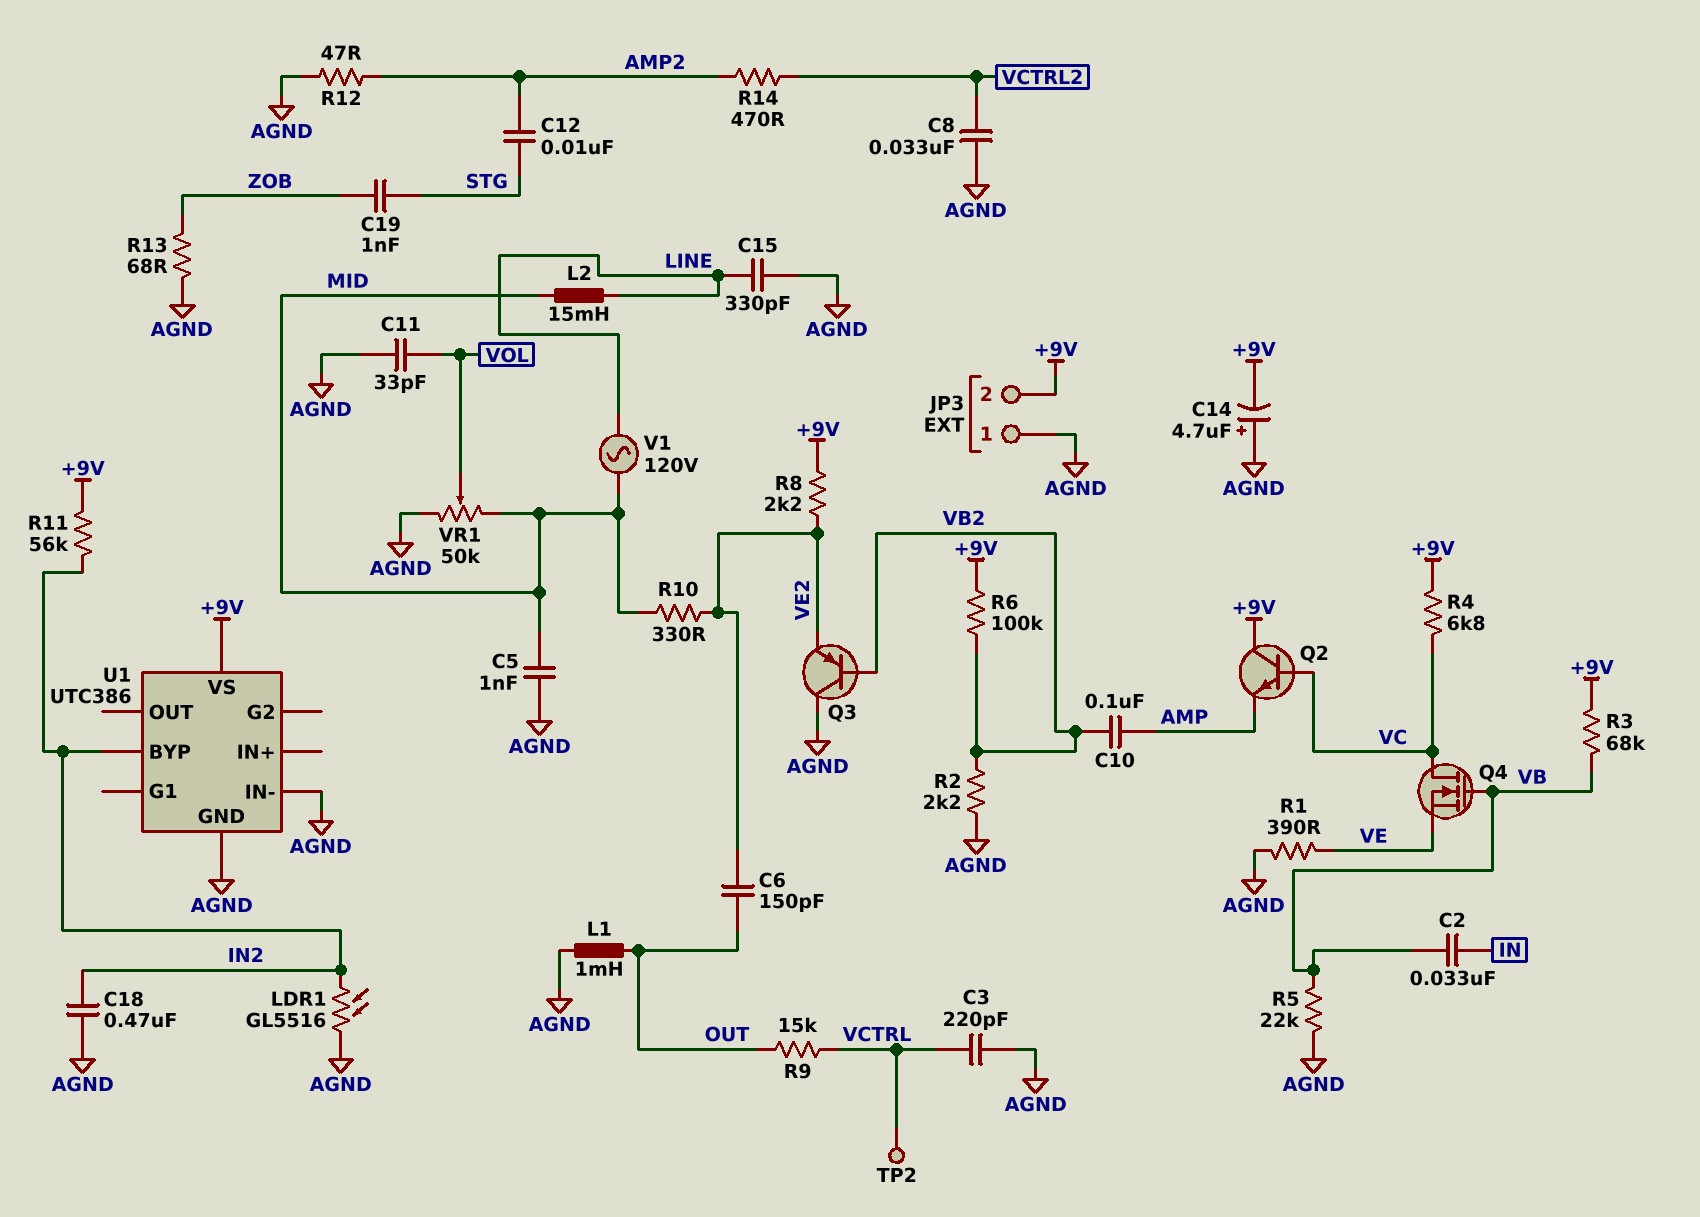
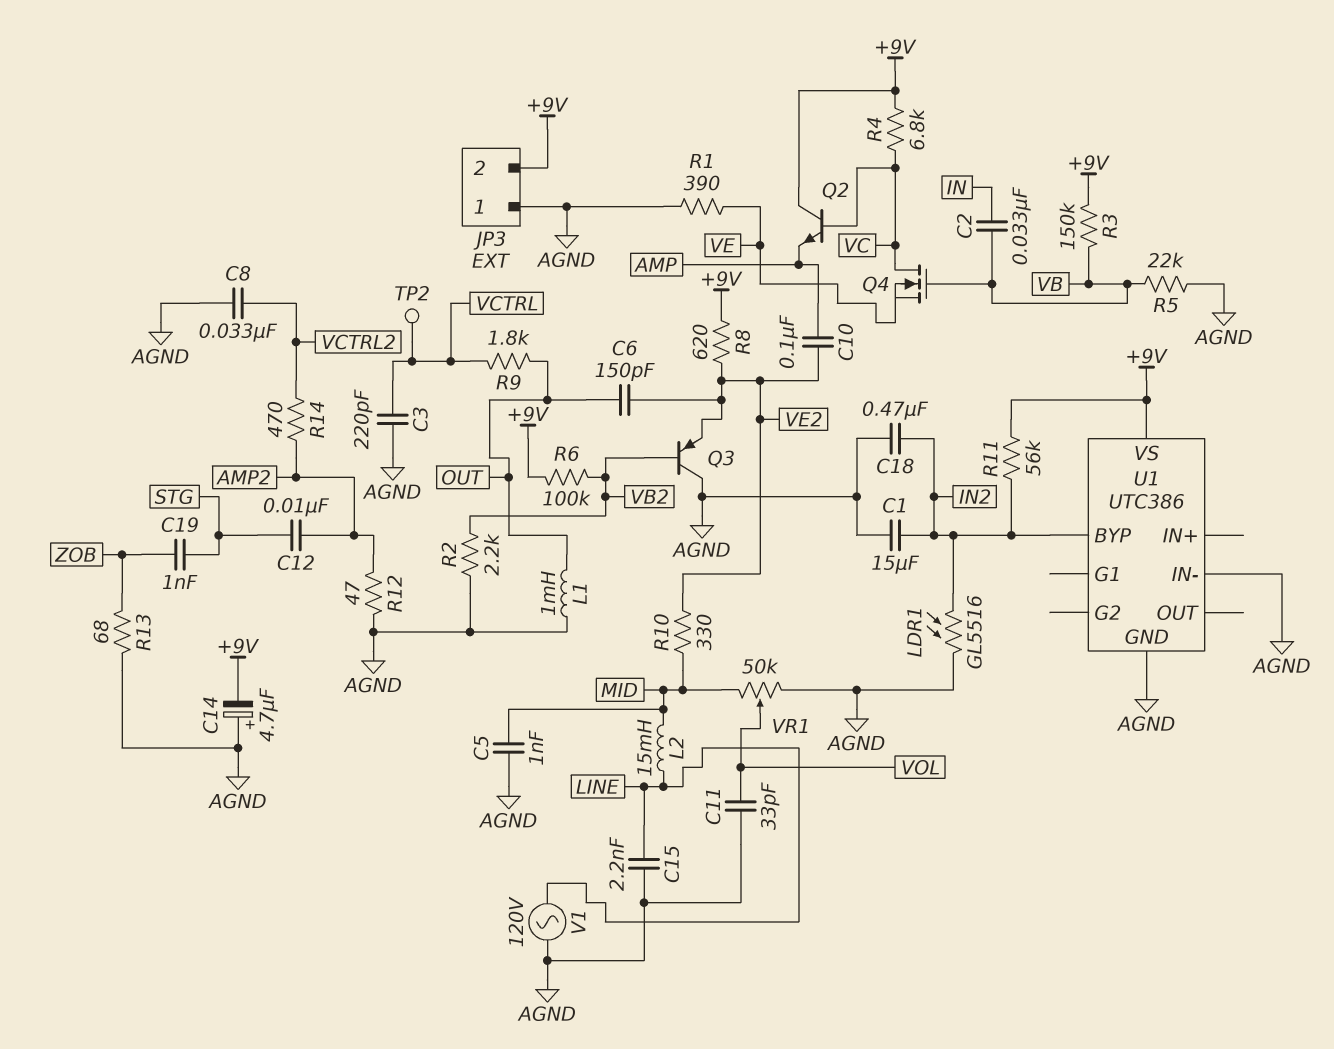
C1: none -> 15uF (AGND, IN2)
C10: 100nF (AMP, VB2) -> 100nF (AMP, VE2)
C15: 330pF (AGND, LINE) -> 2.2nF (AGND, LINE)
R3: 68k (+9V, VB) -> 150k (+9V, VB)
R8: 2.2k (+9V, VE2) -> 620 (+9V, VE2)
R9: 15k (OUT, VCTRL) -> 1.8k (OUT, VCTRL)
V1: AC 120V (LINE, MID) -> AC 120V (AGND, LINE)

